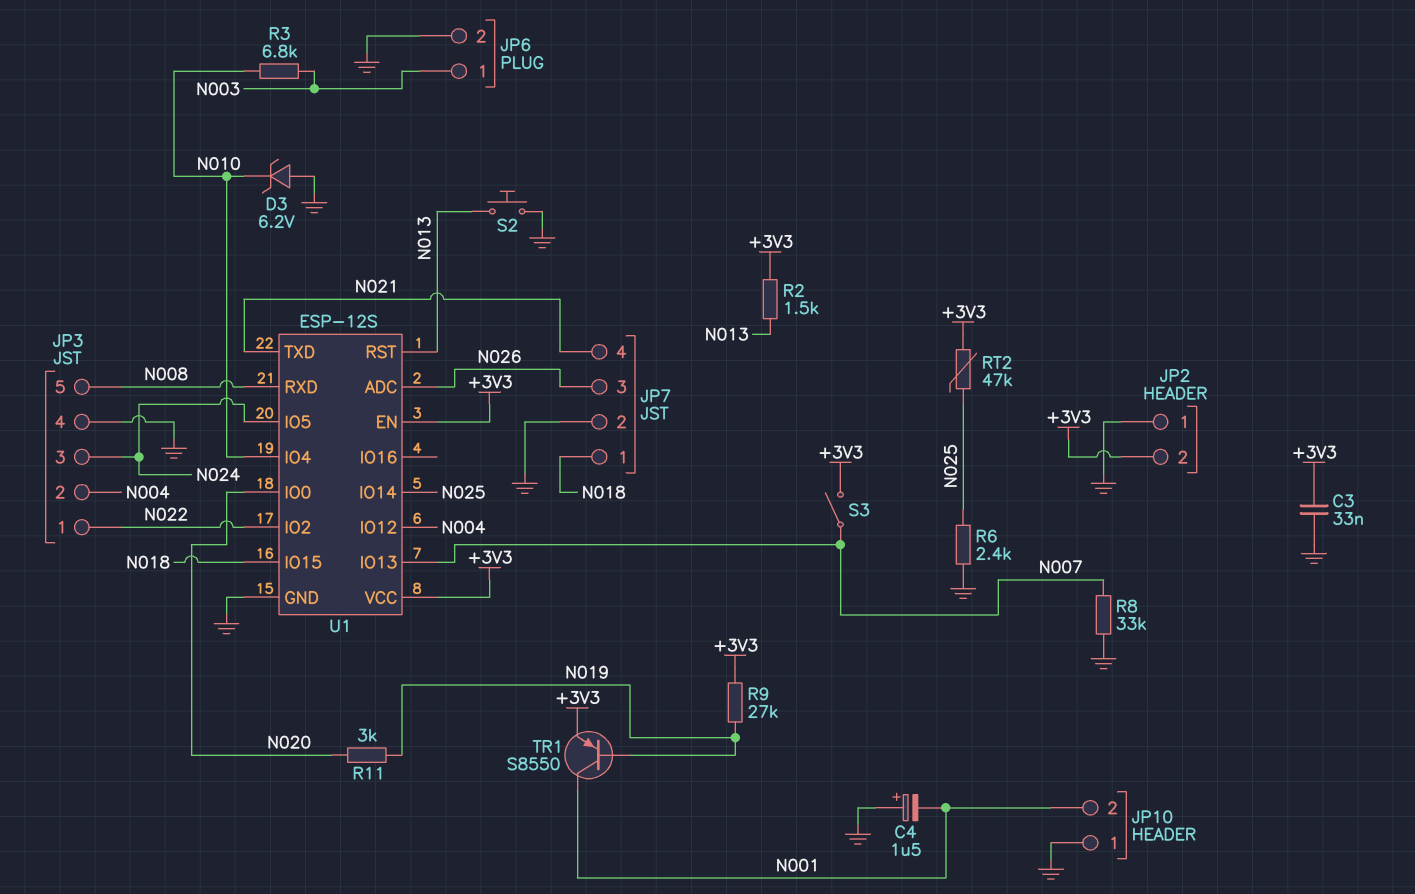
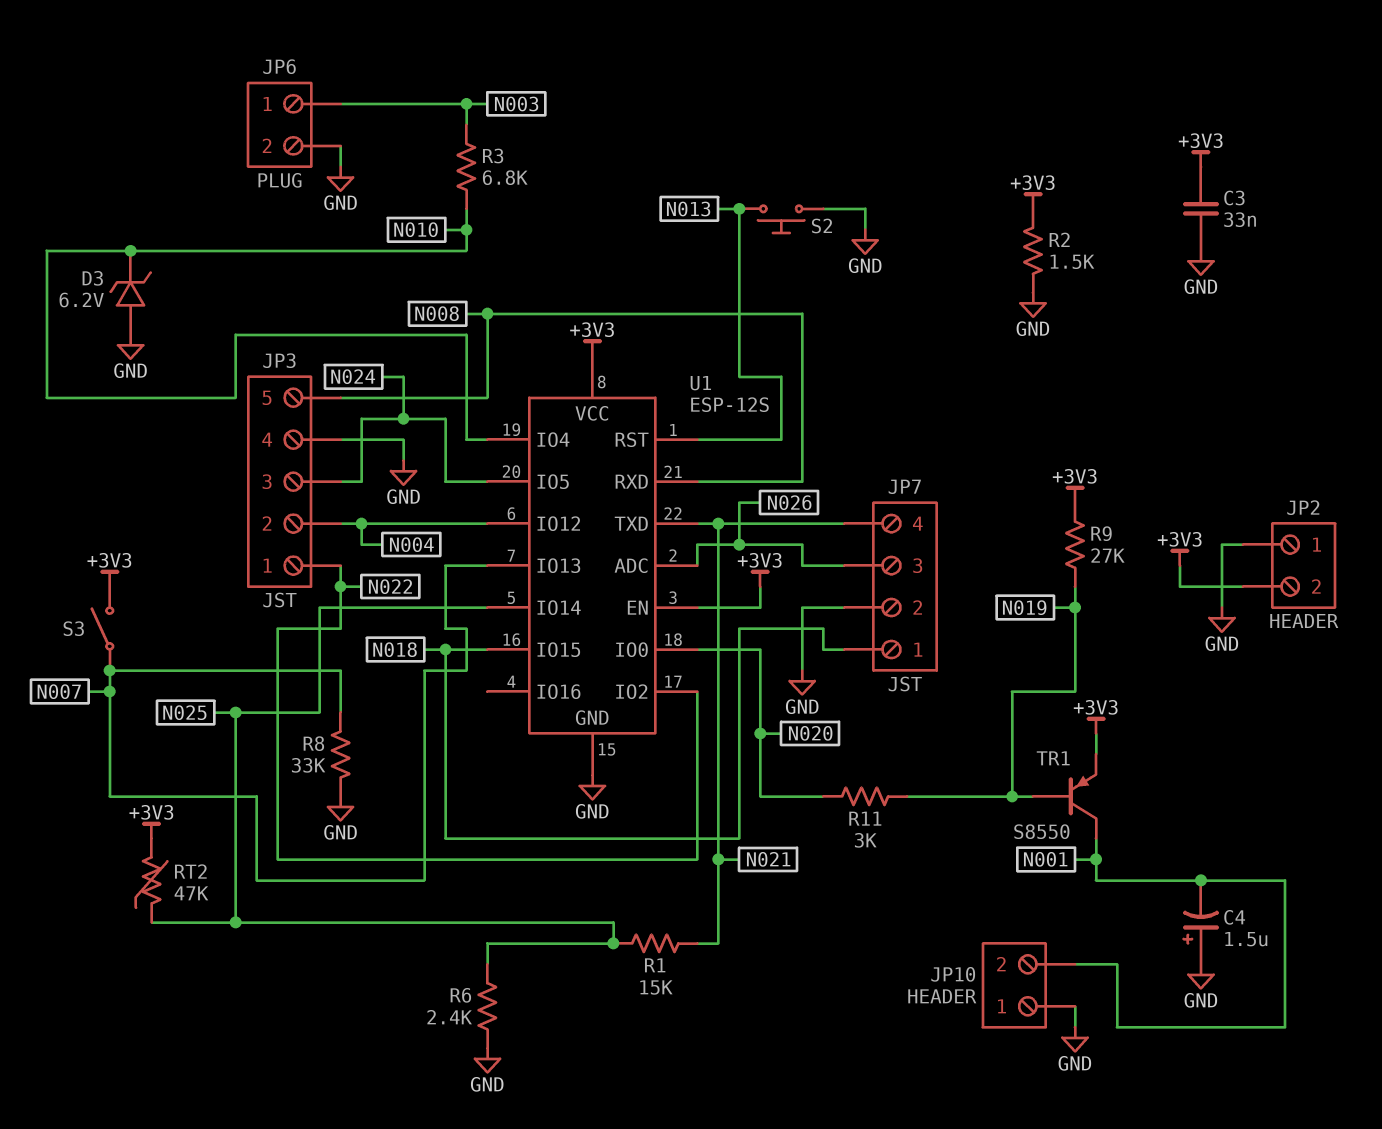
R1: none -> 15k (N021, N025)
R2: 1.5k (+3V3, N013) -> 1.5k (+3V3, GND)

